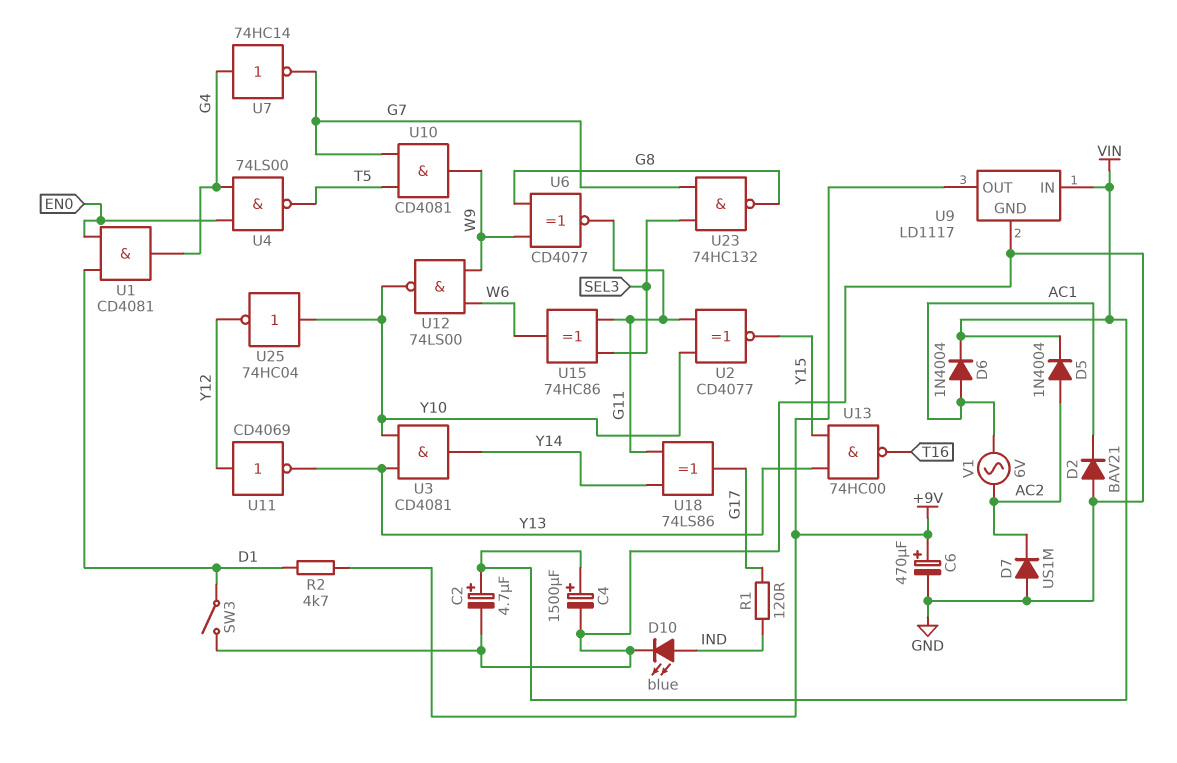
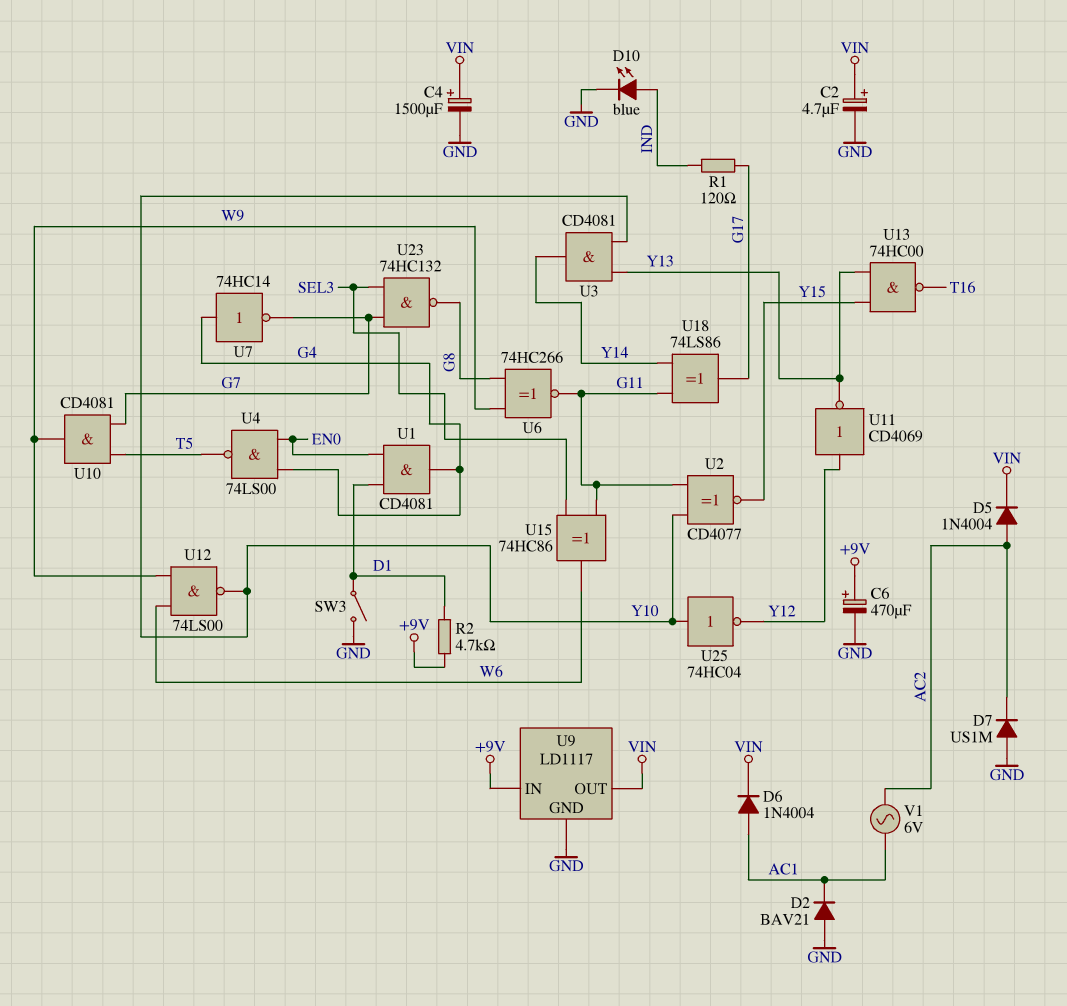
U6: XNOR CD4077 (in G8, in W9, out G11) -> XNOR 74HC266 (in G8, in W9, out G11)
U9 pin IN: VIN -> +9V
U9 pin OUT: +9V -> VIN

